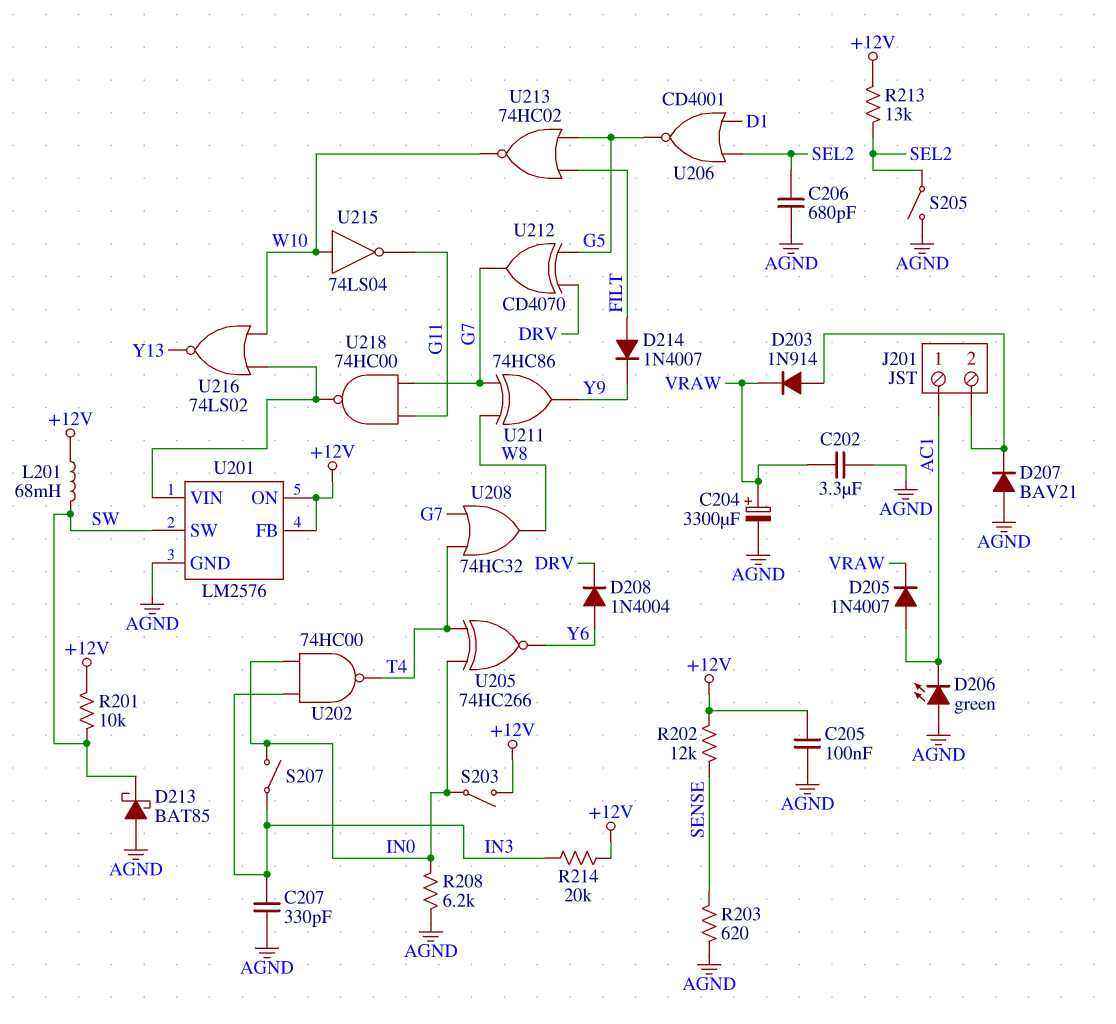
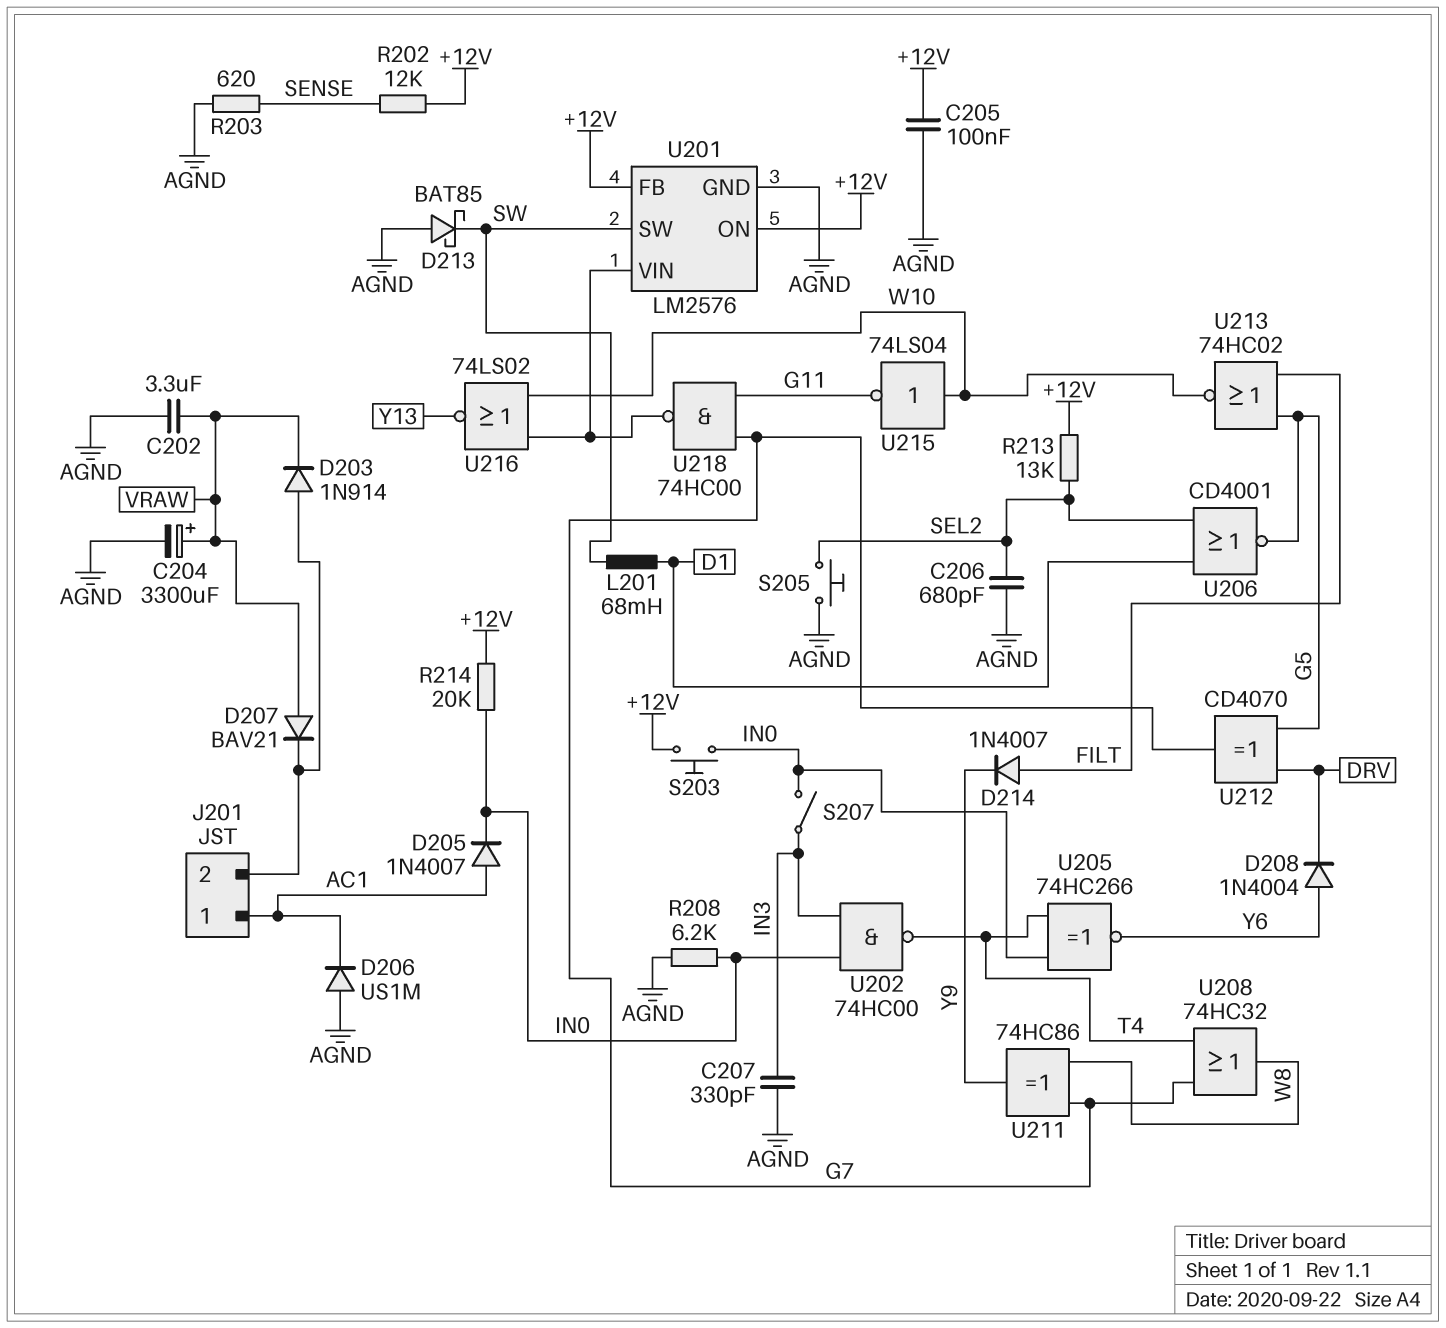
D205: diode 1N4007 (A AC1, K VRAW) -> diode 1N4007 (A AC1, K IN0)
D206: LED green (A AGND, K AC1) -> diode US1M (A AGND, K AC1)
D207: diode BAV21 (A AGND, K J201/2) -> diode BAV21 (A VRAW, K J201/2)
L201: 68mH (+12V, SW) -> 68mH (D1, SW)
R201: 10k (+12V, SW) -> none
R214: 20k (+12V, IN3) -> 20k (+12V, IN0)
S203: switch (+12V, IN0) -> button (+12V, IN0)
S205: switch (AGND, SEL2) -> button (AGND, SEL2)

